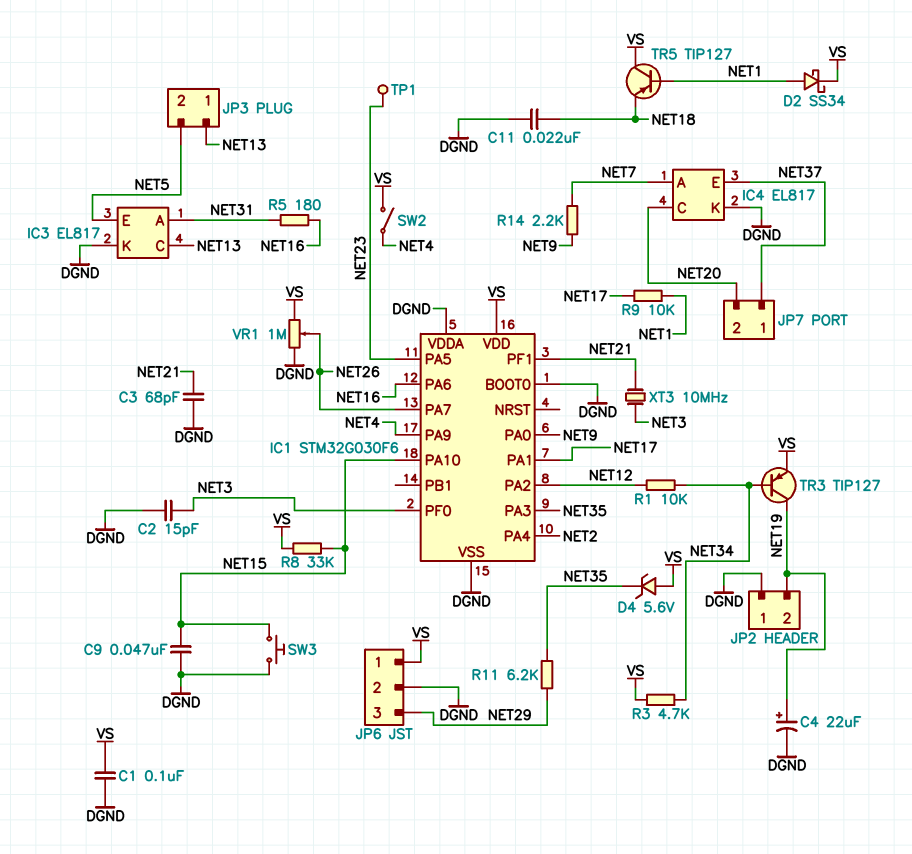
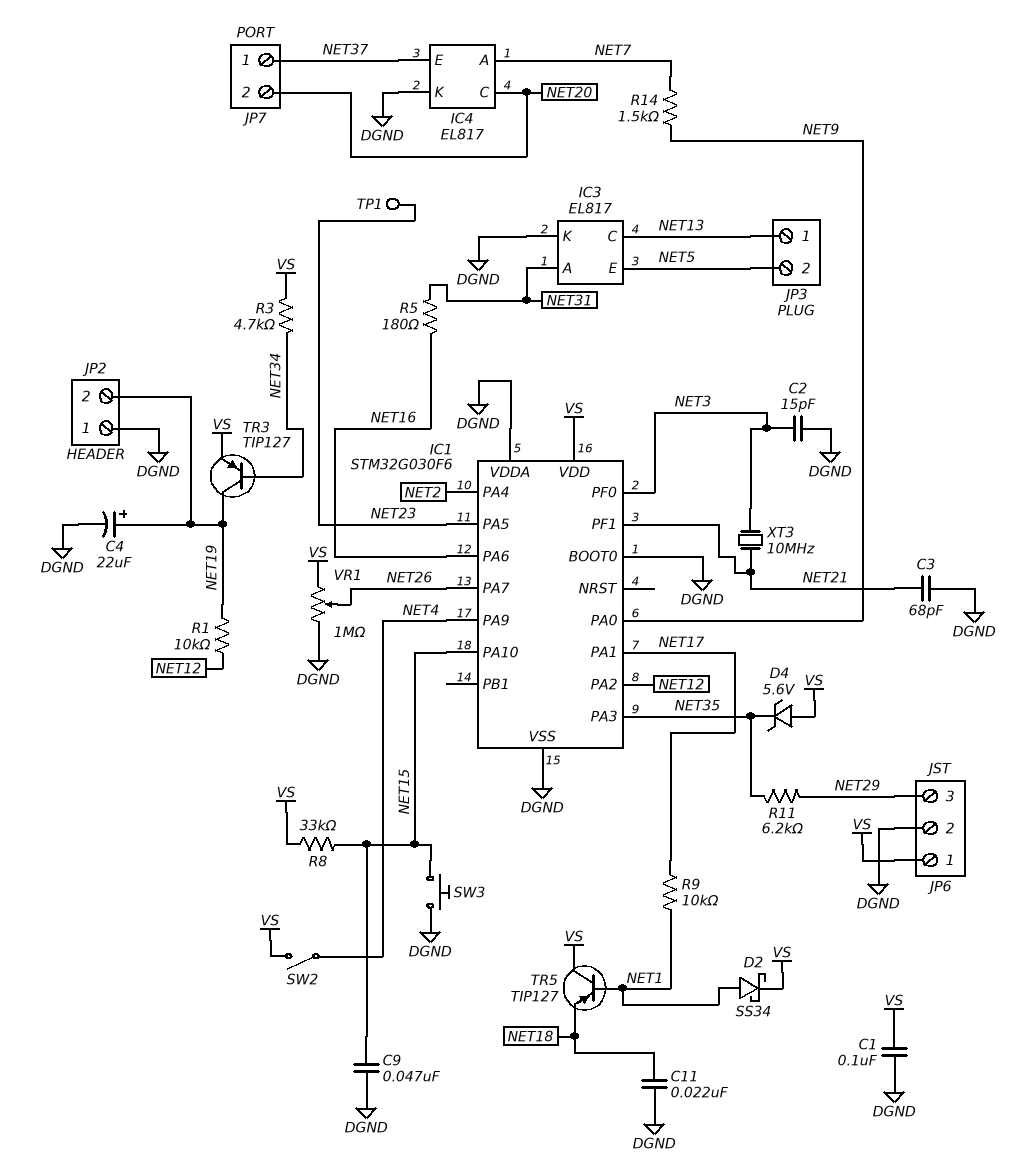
R1: 10k (NET12, NET34) -> 10k (NET12, NET19)
R14: 2.2k (NET7, NET9) -> 1.5k (NET7, NET9)

